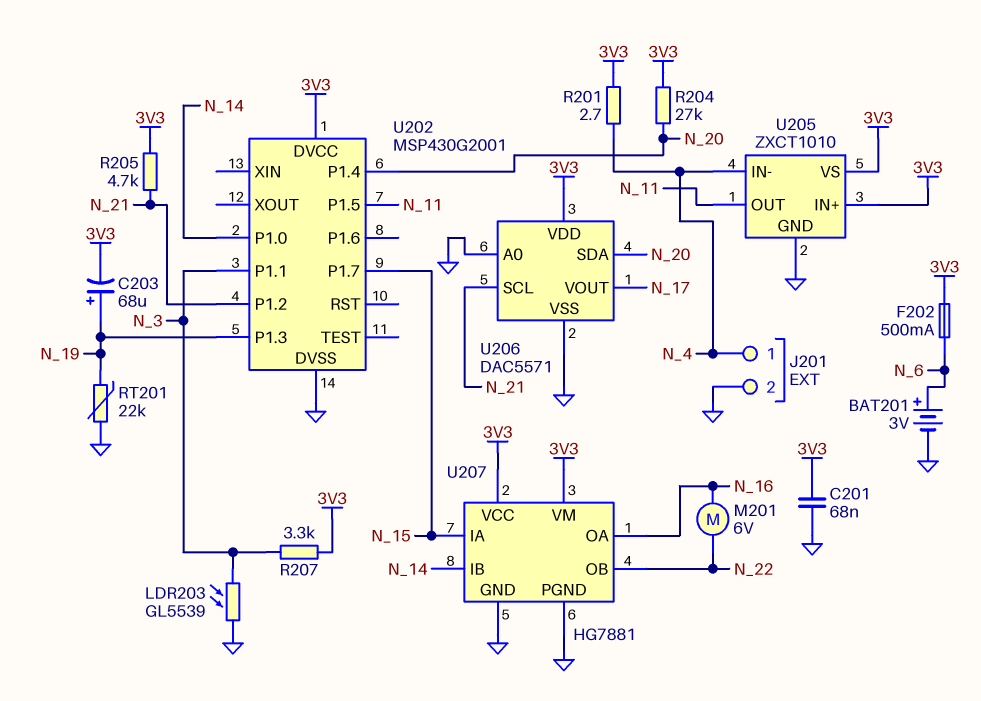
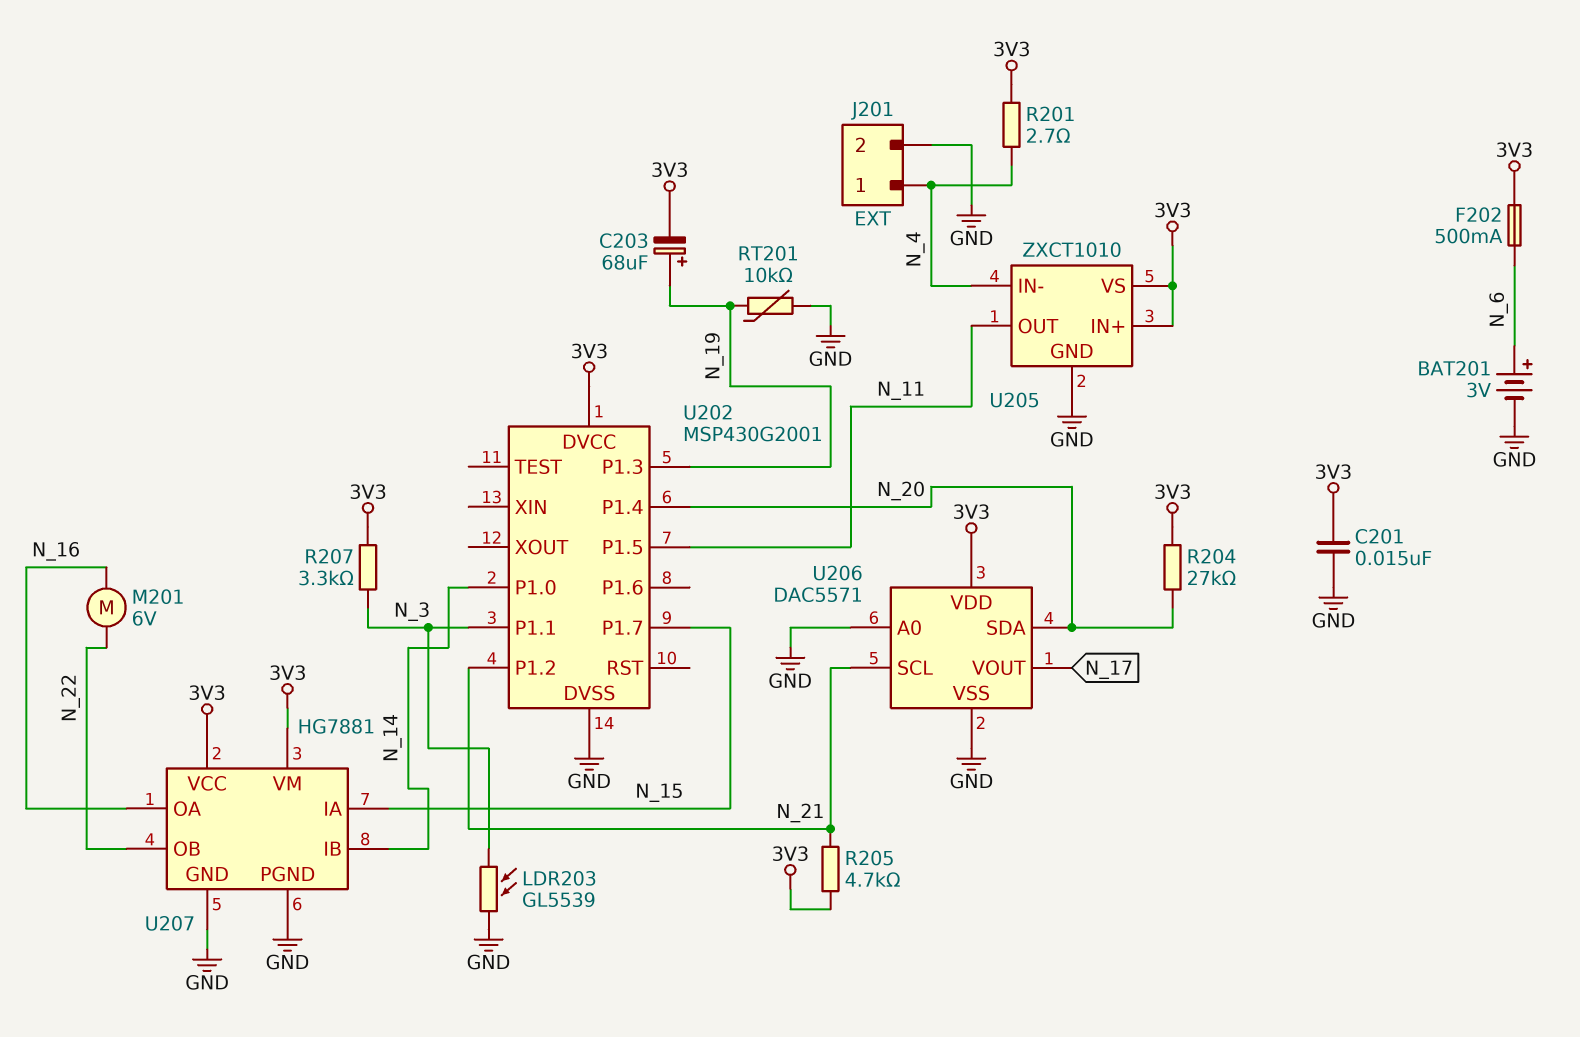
C201: 68nF (3V3, GND) -> 15nF (3V3, GND)
RT201: 22k (GND, N_19) -> 10k (GND, N_19)

